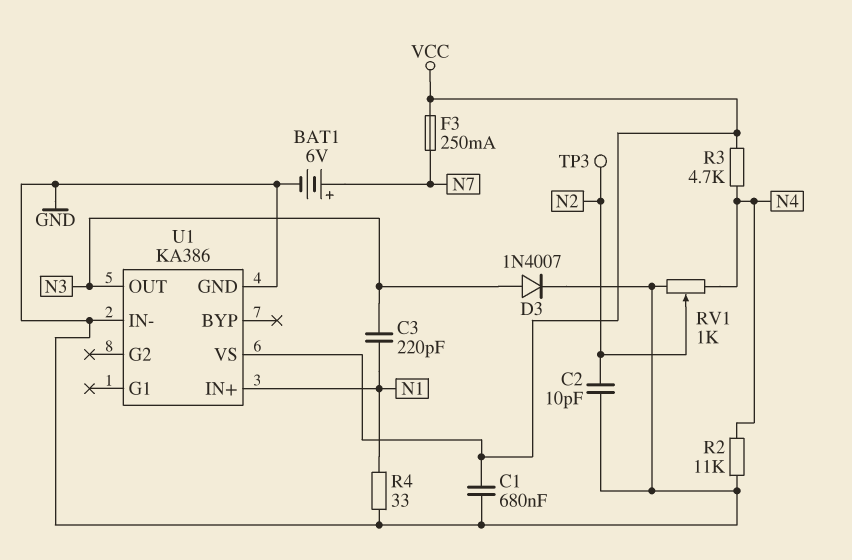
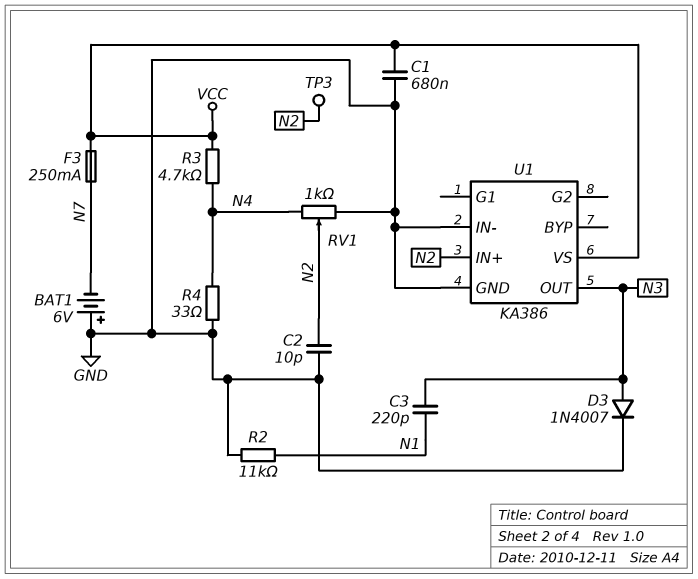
BAT1: 6V (plus N7, minus GND) -> 6V (plus GND, minus N7)
R2: 11k (GND, N4) -> 11k (GND, N1)
R4: 33 (GND, N1) -> 33 (GND, N4)
U1 pin IN+: N1 -> N2

